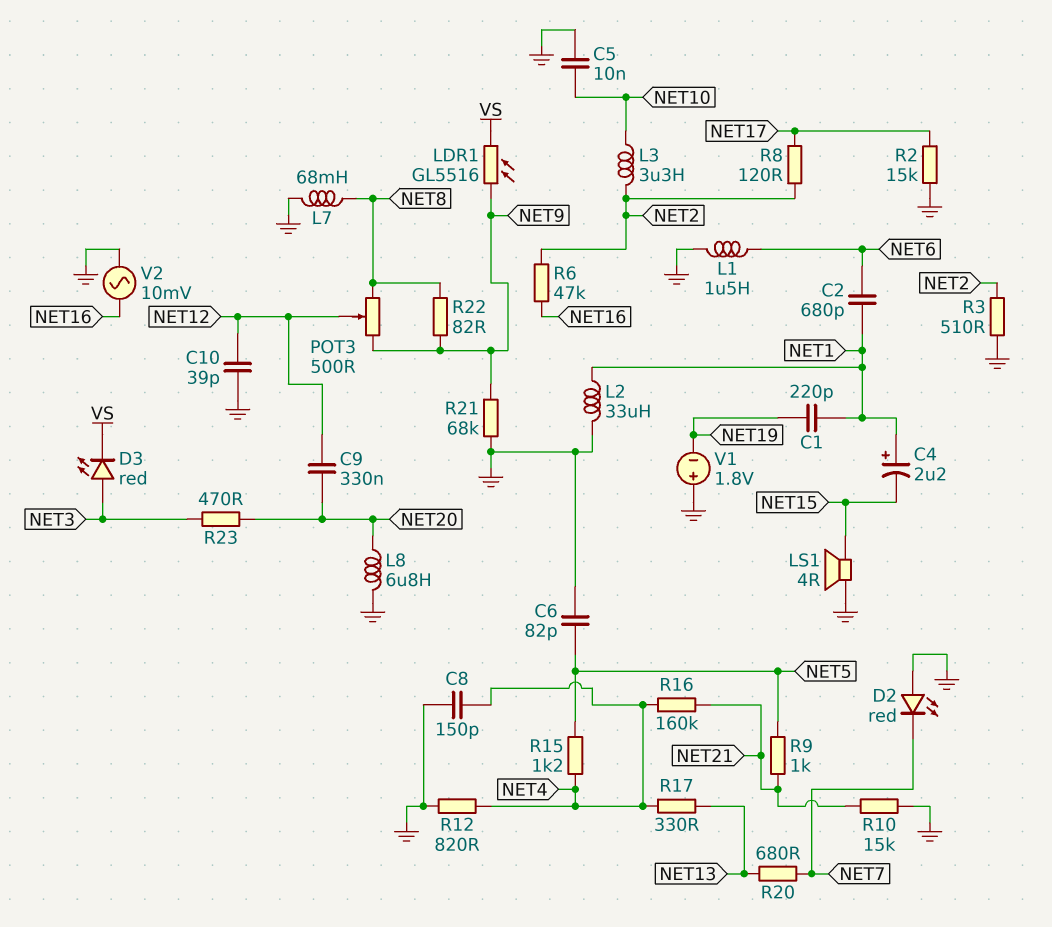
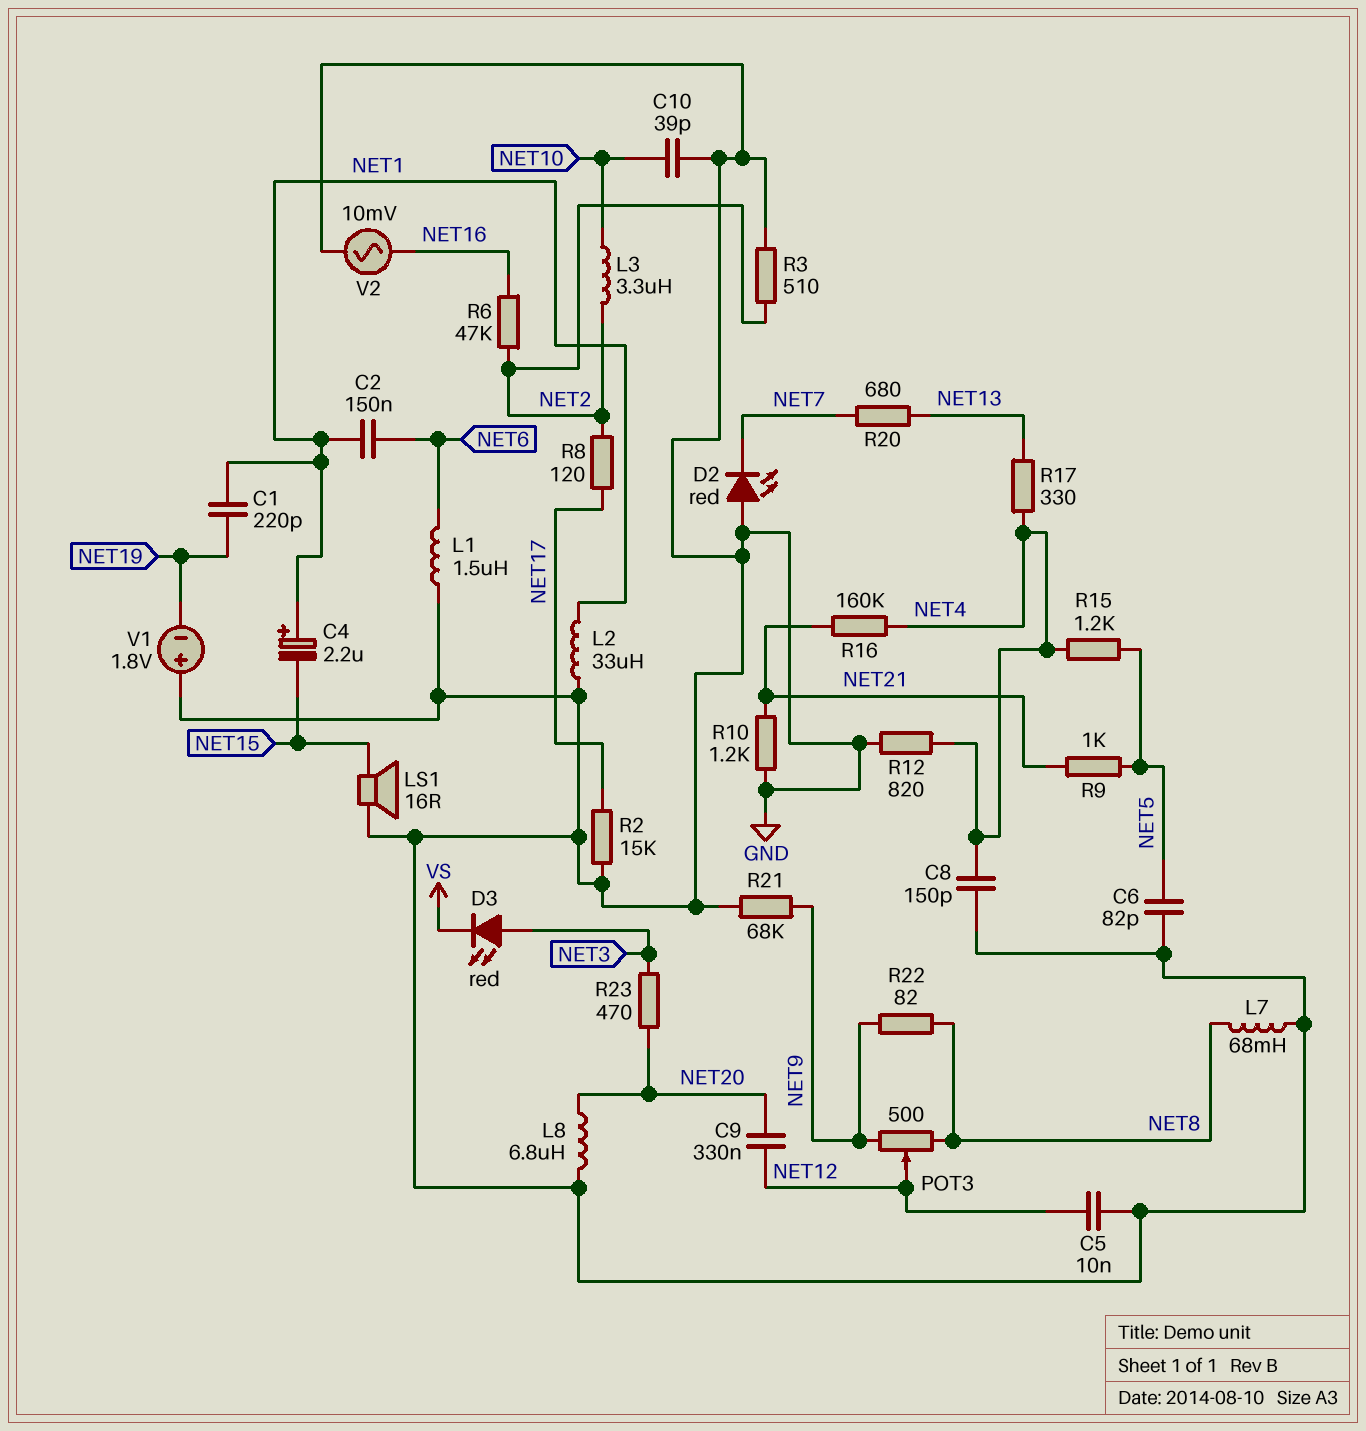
C2: 680pF (NET1, NET6) -> 150nF (NET1, NET6)
C5: 10nF (GND, NET10) -> 10nF (GND, NET12)
C10: 39pF (GND, NET12) -> 39pF (GND, NET10)
LDR1: GL5516 (NET9, VS) -> none
LS1: speaker 4R (GND, NET15) -> speaker 16R (GND, NET15)
R10: 15k (GND, NET21) -> 1.2k (GND, NET21)

